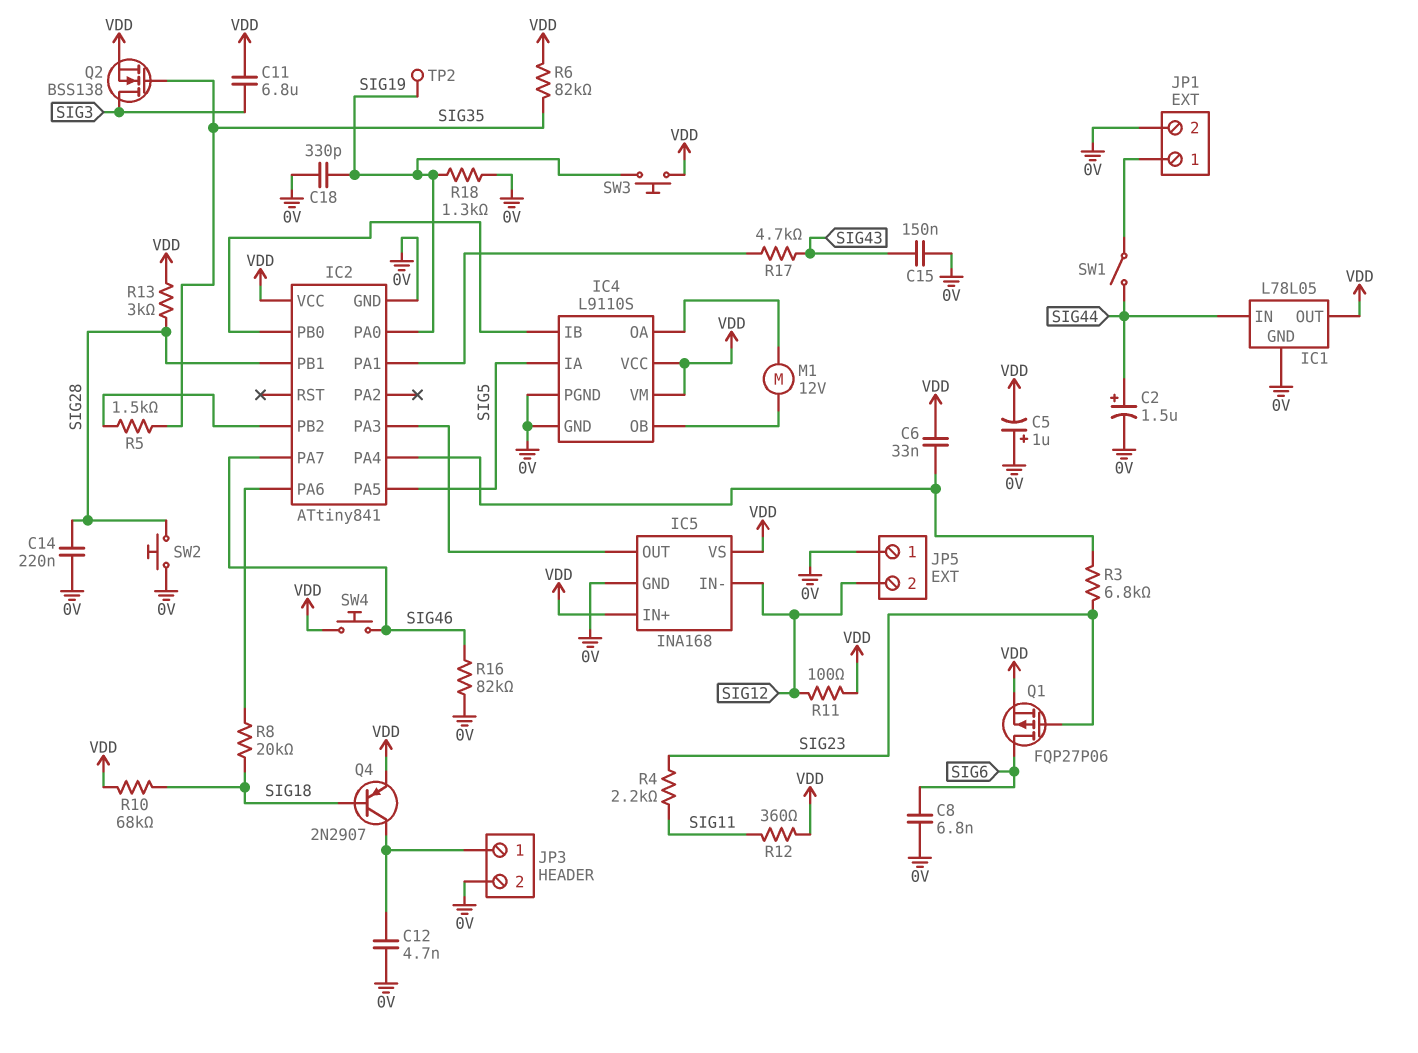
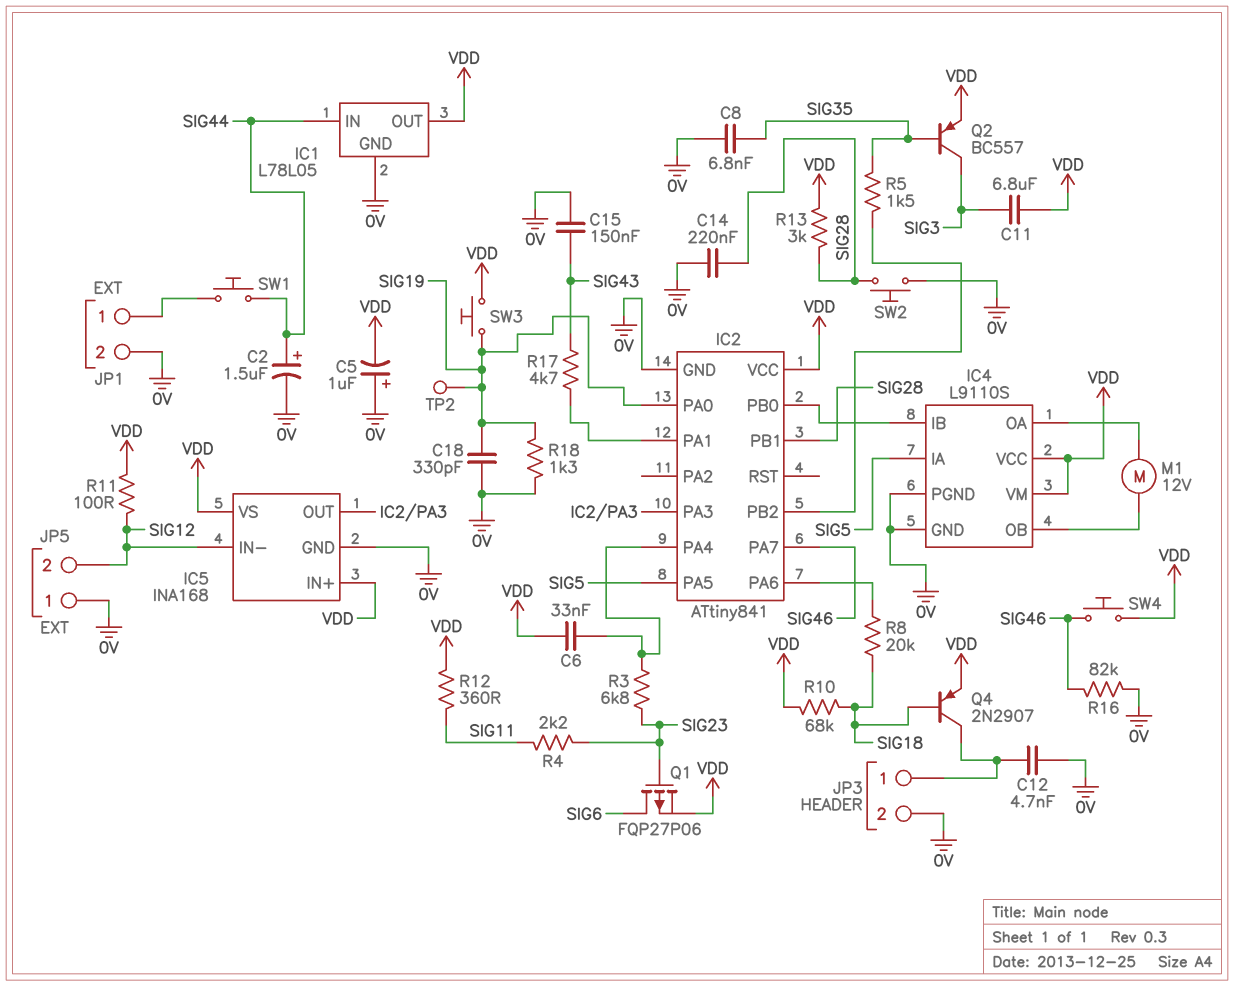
C8: 6.8nF (0V, SIG6) -> 6.8nF (0V, SIG35)
Q2: NMOS BSS138 (G SIG35, D SIG3, S VDD) -> PNP BC557 (B SIG35, C SIG3, E VDD)
R6: 82k (SIG35, VDD) -> none
SW1: switch (JP1/1, SIG44) -> button (JP1/1, SIG44)

